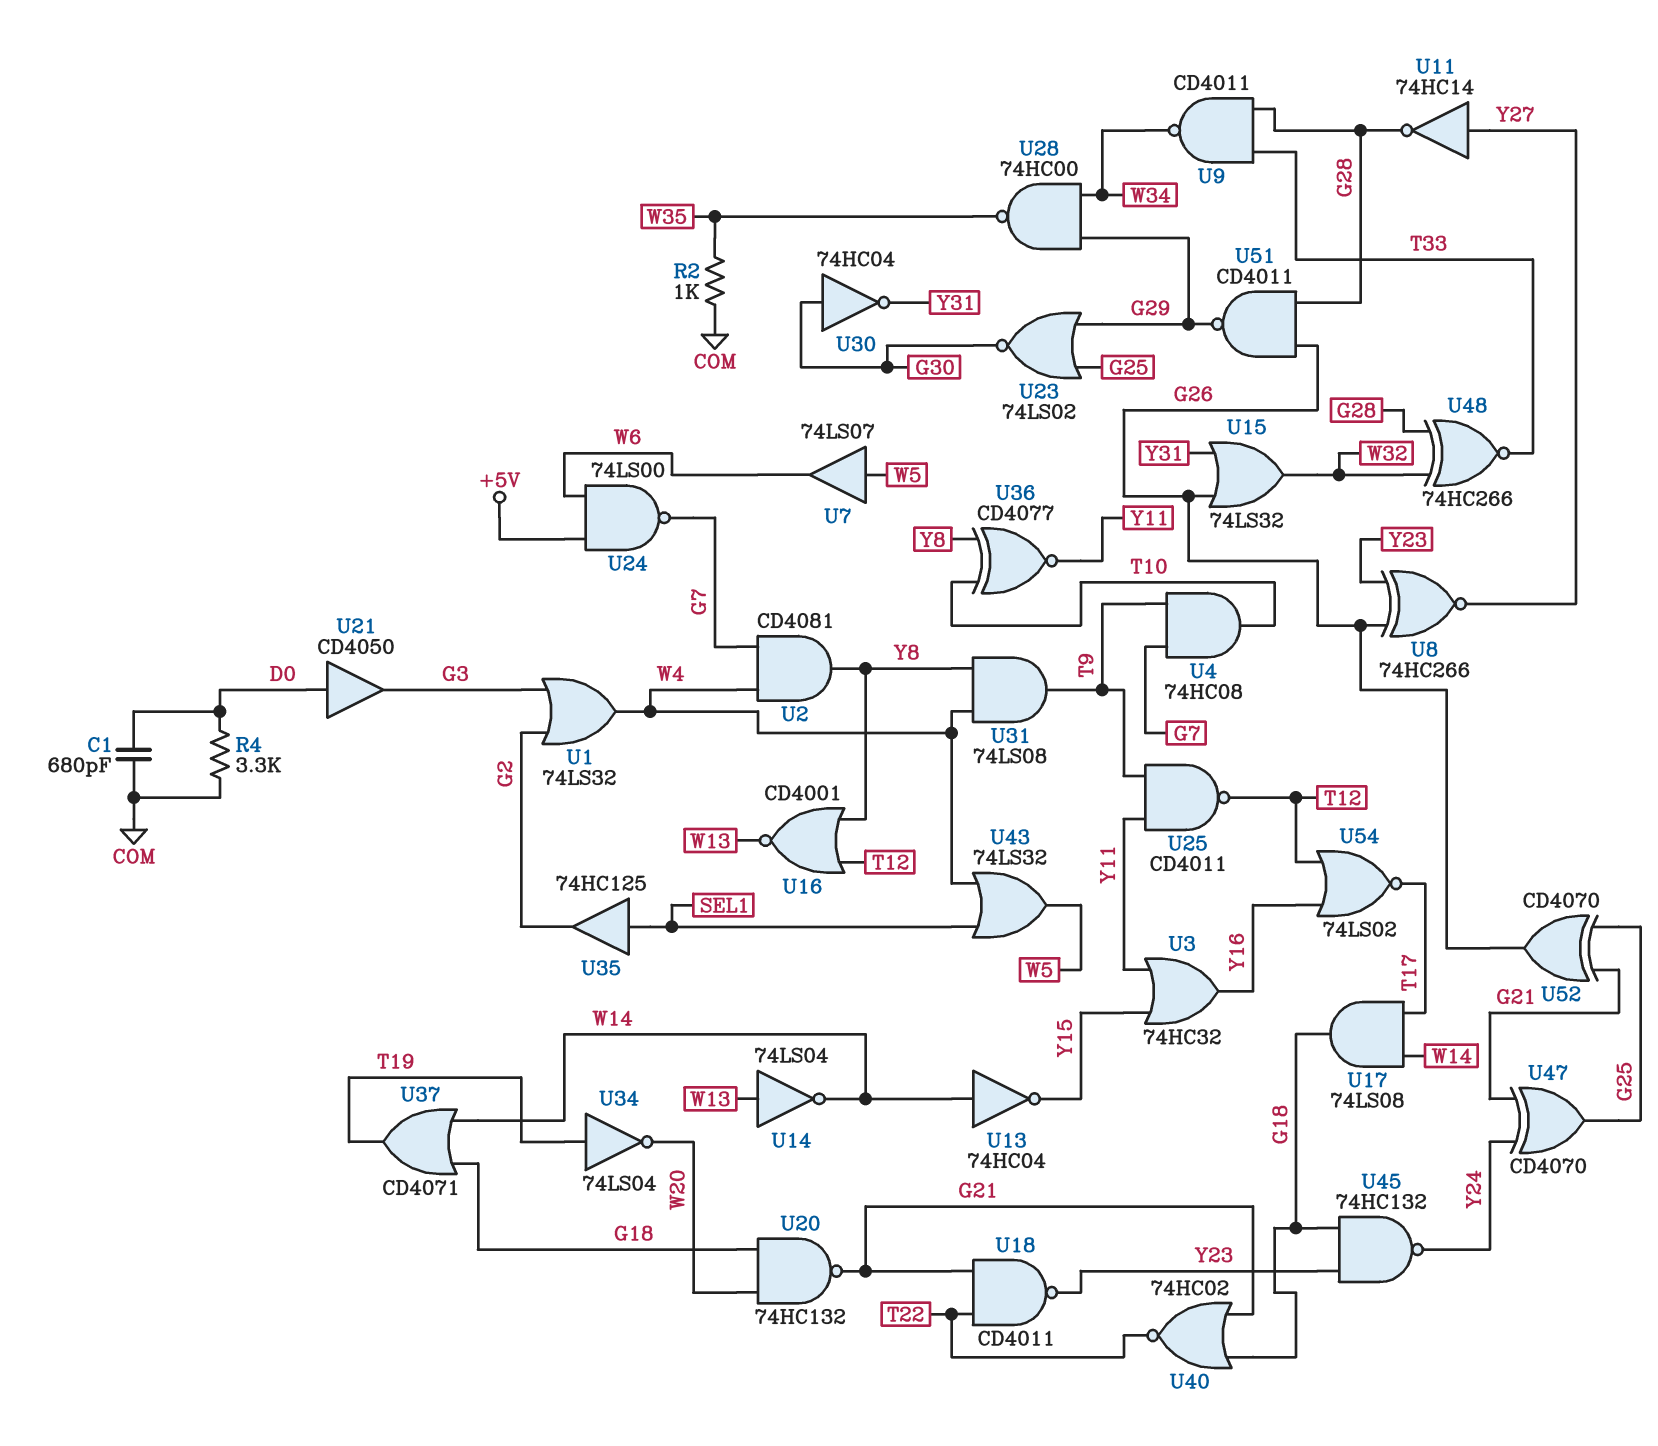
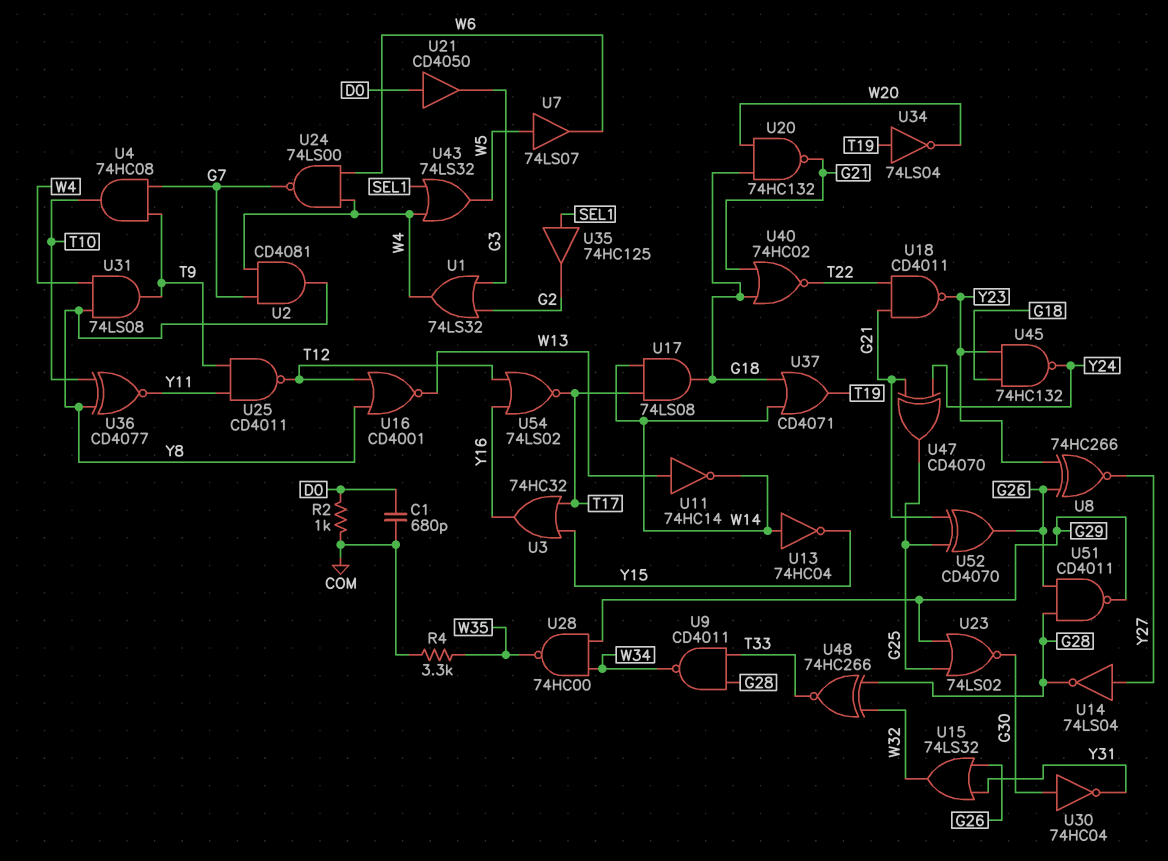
R2: 1k (COM, W35) -> 1k (COM, D0)
R4: 3.3k (COM, D0) -> 3.3k (COM, W35)
U3: OR 74HC32 (in Y11, in Y15, out Y16) -> OR 74HC32 (in T17, in Y15, out Y16)
U11: NOT 74HC14 (in Y27, out G28) -> NOT 74HC14 (in W13, out W14)
U14: NOT 74LS04 (in W13, out W14) -> NOT 74LS04 (in Y27, out G28)
U24: NAND 74LS00 (in +5V, in W6, out G7) -> NAND 74LS00 (in W4, in W6, out G7)

